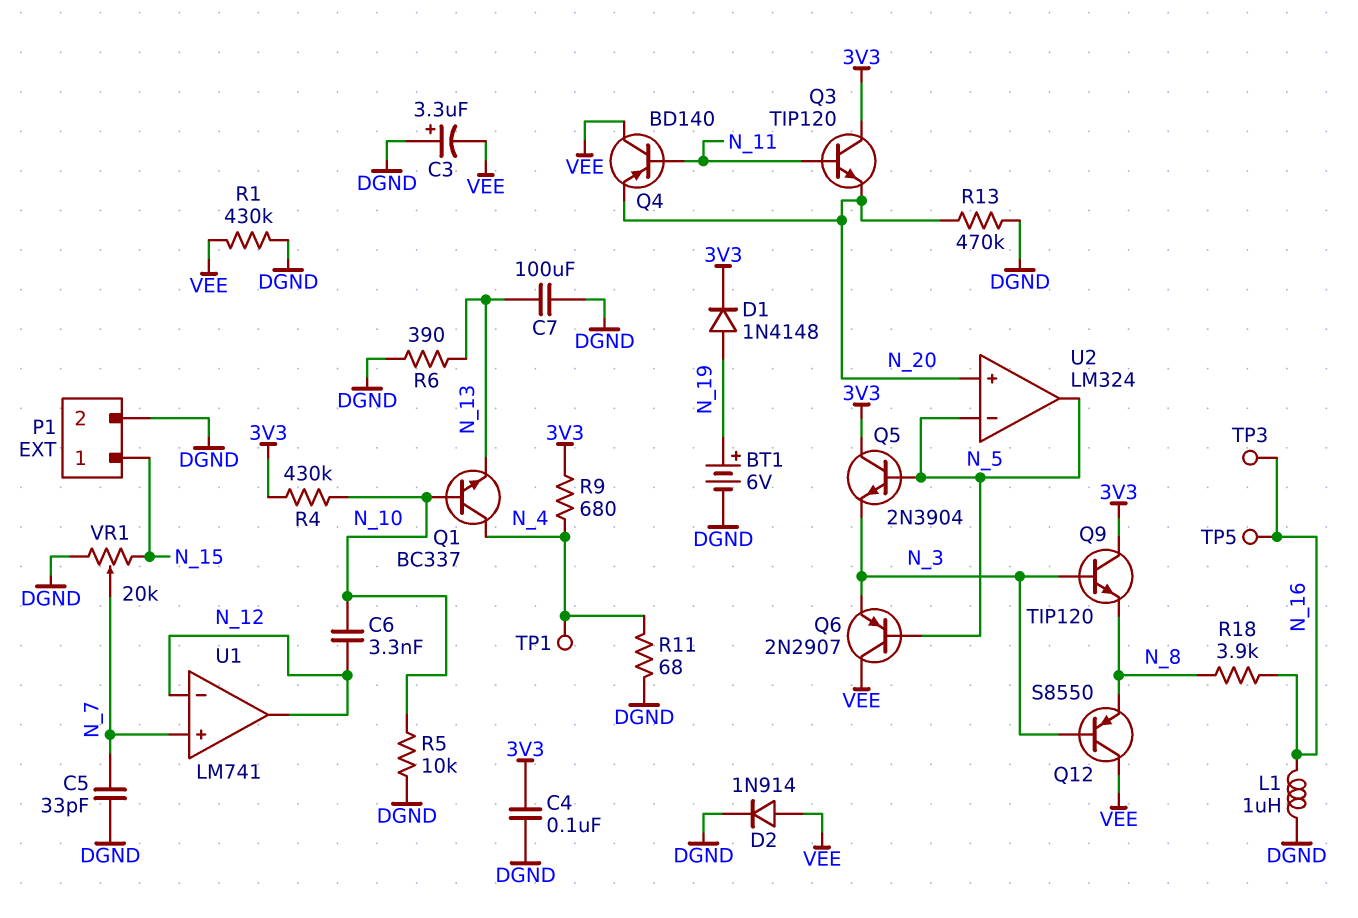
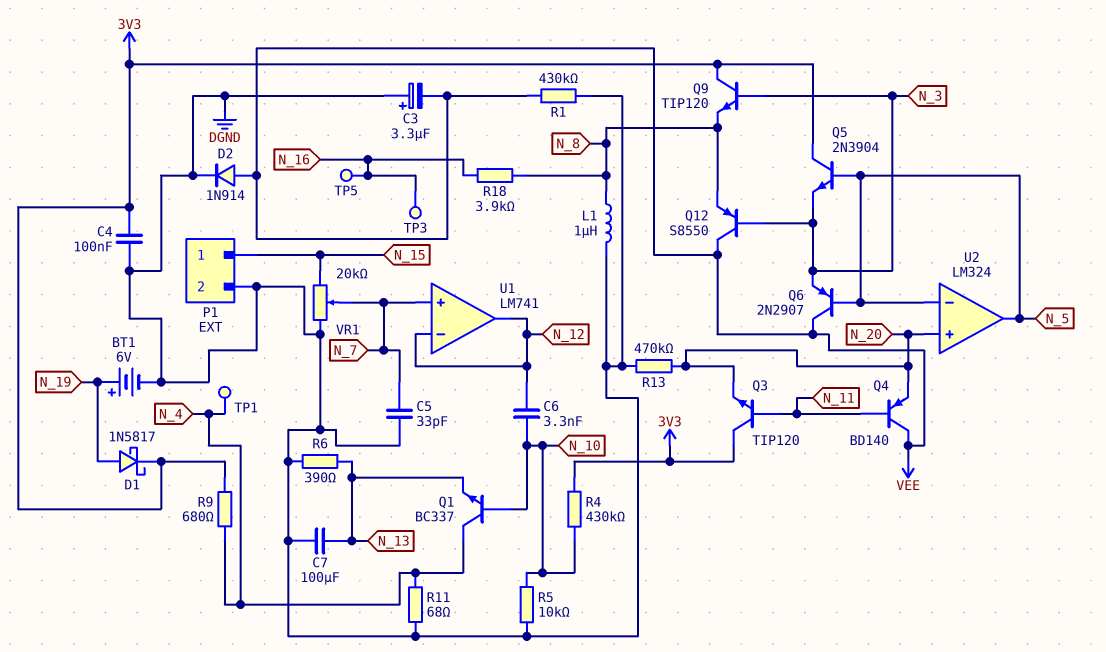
D1: diode 1N4148 (A N_19, K 3V3) -> schottky 1N5817 (A N_19, K 3V3)
L1: 1uH (DGND, N_16) -> 1uH (DGND, N_8)

